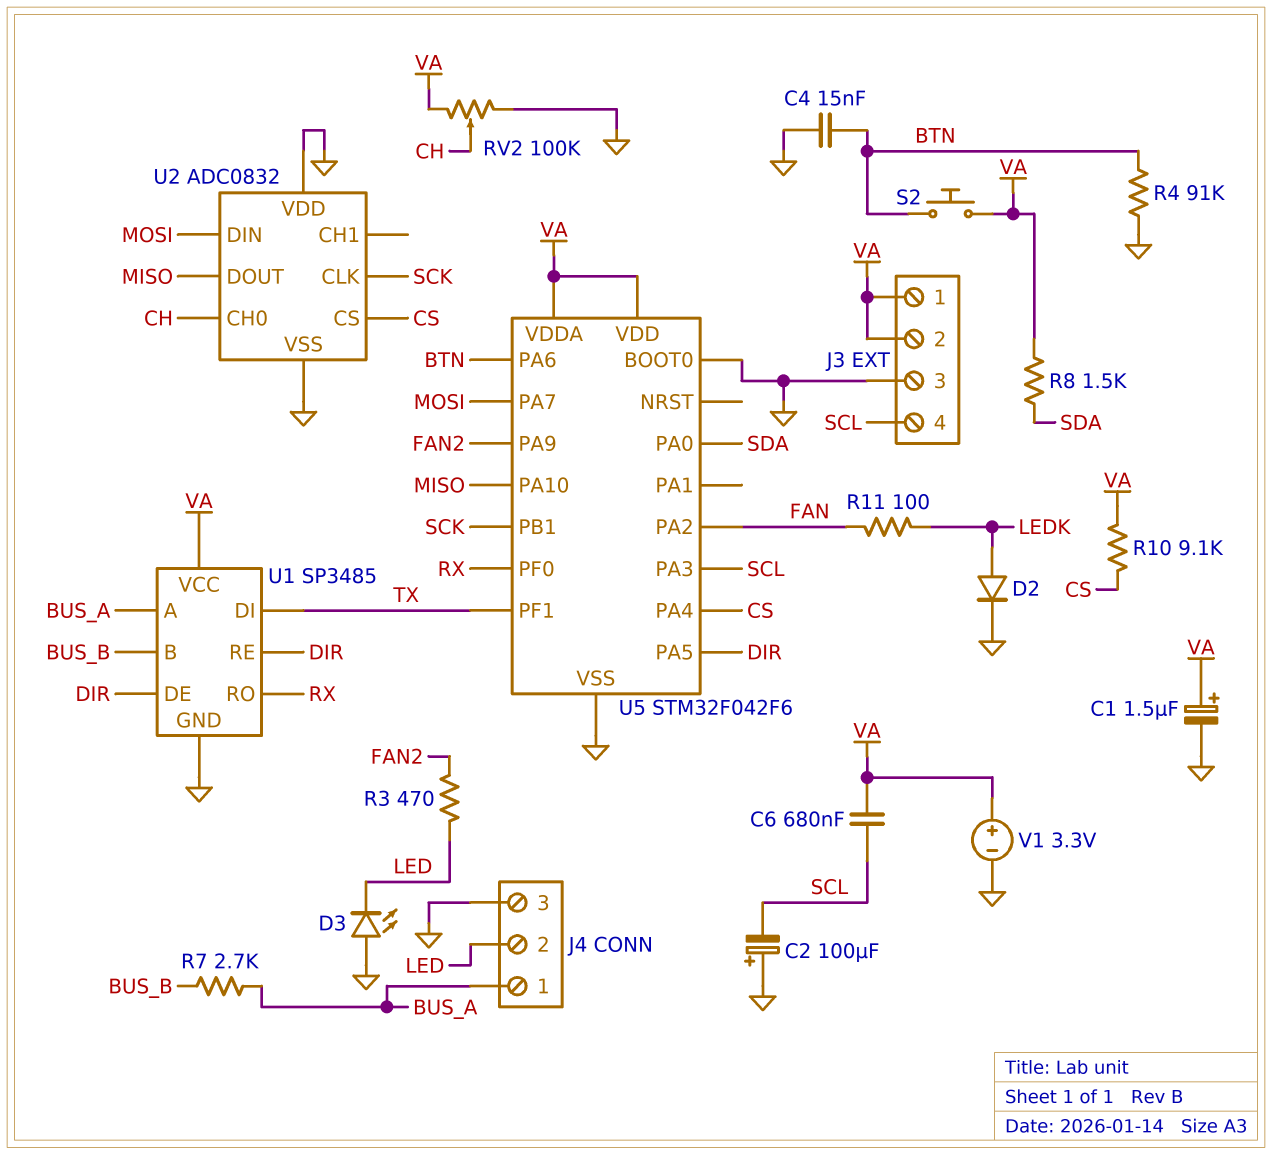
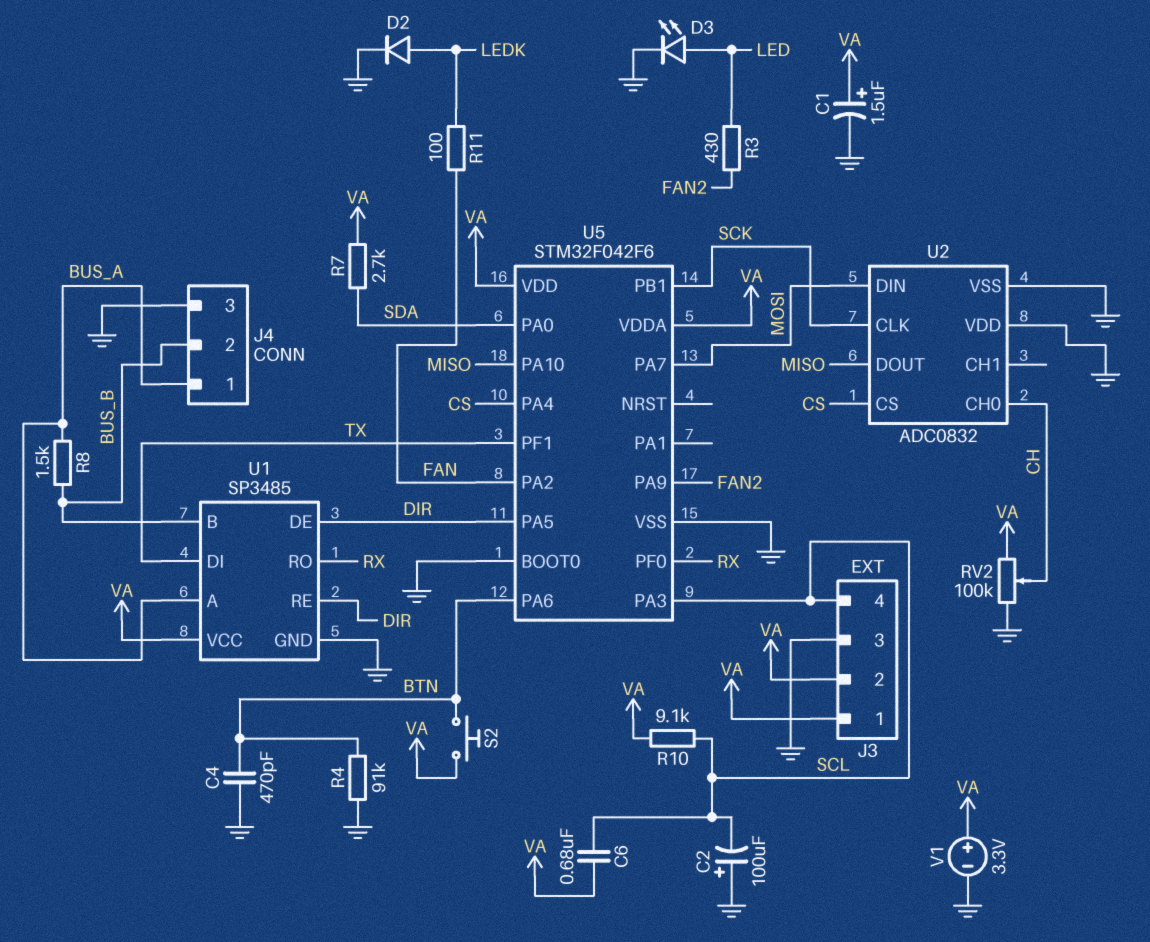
C4: 15nF (BTN, GND) -> 470pF (BTN, GND)
D3: LED (A GND, K LED) -> LED (A LED, K GND)
J4 pin 2: LED -> BUS_B
R3: 470 (FAN2, LED) -> 430 (FAN2, LED)
R7: 2.7k (BUS_A, BUS_B) -> 2.7k (SDA, VA)
R8: 1.5k (SDA, VA) -> 1.5k (BUS_A, BUS_B)
R10: 9.1k (CS, VA) -> 9.1k (SCL, VA)

